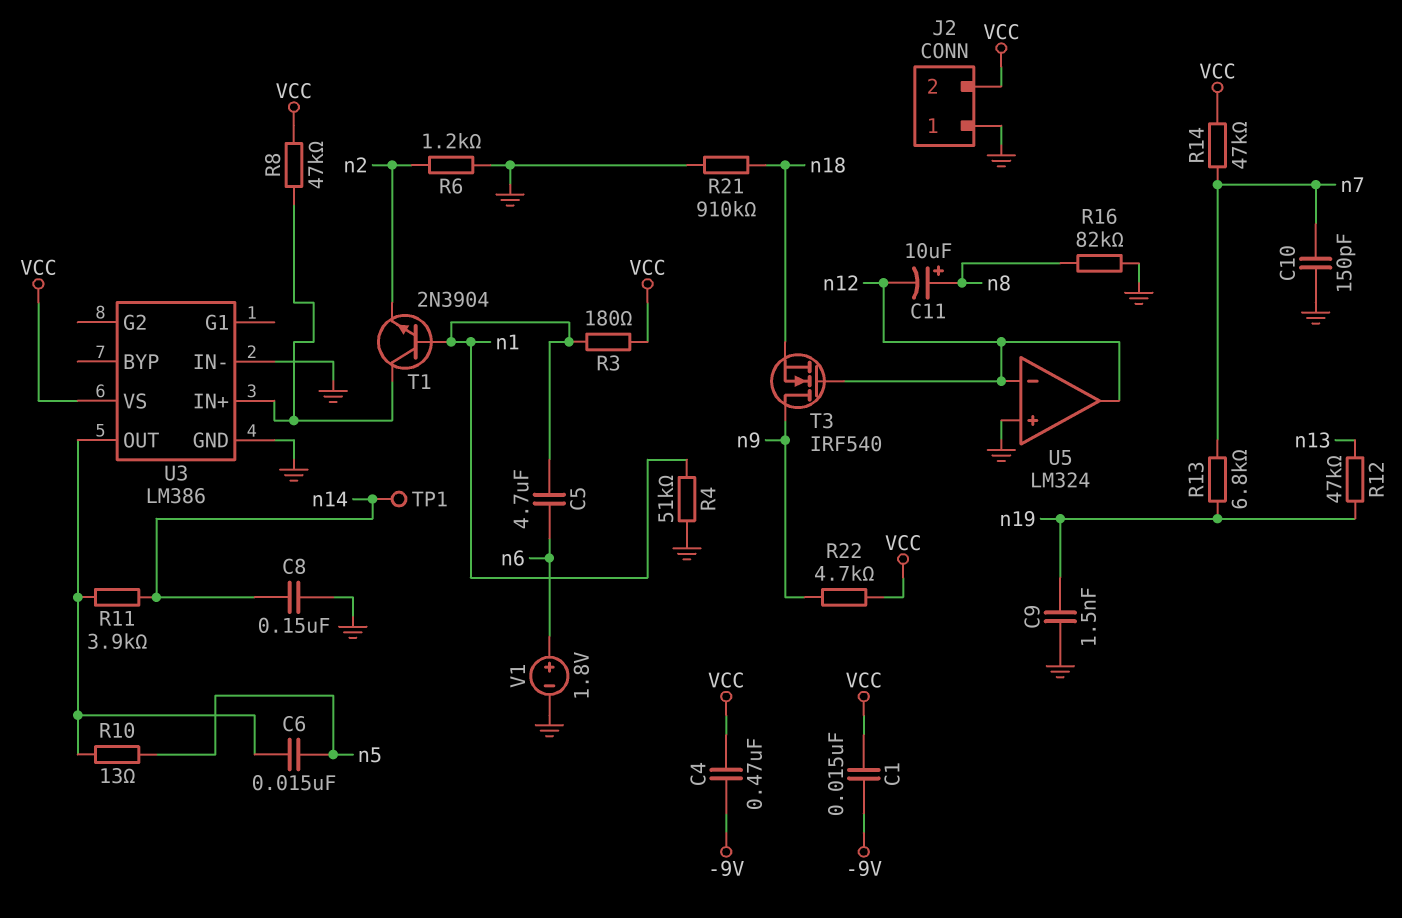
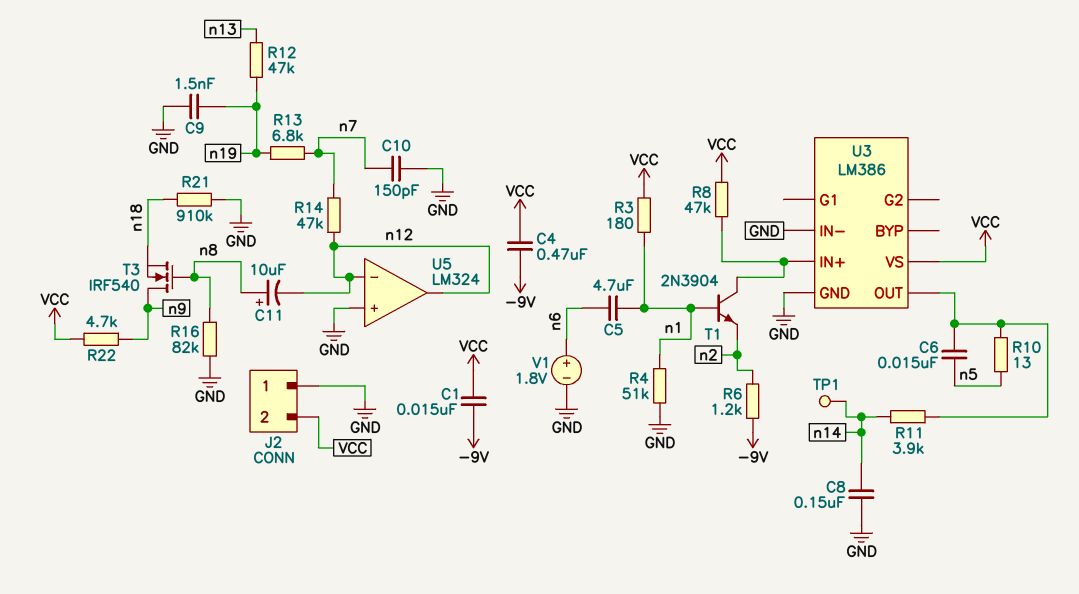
R6: 1.2k (GND, n2) -> 1.2k (-9V, n2)
R14: 47k (VCC, n7) -> 47k (n7, n12)
T3: NMOS IRF540 (G n12, D n9, S n18) -> NMOS IRF540 (G n8, D n9, S n18)

